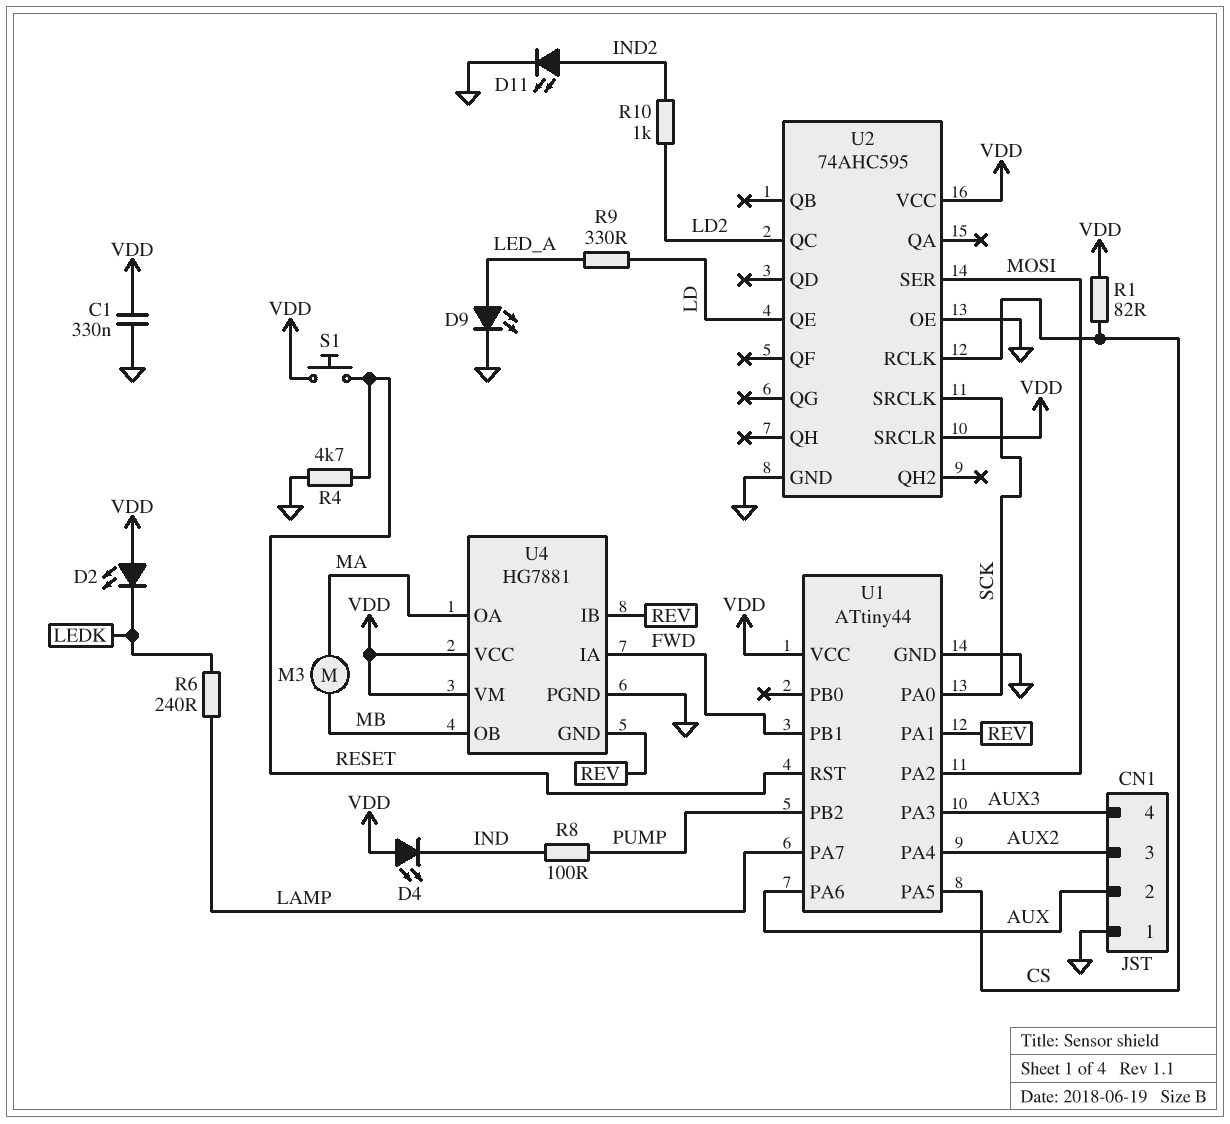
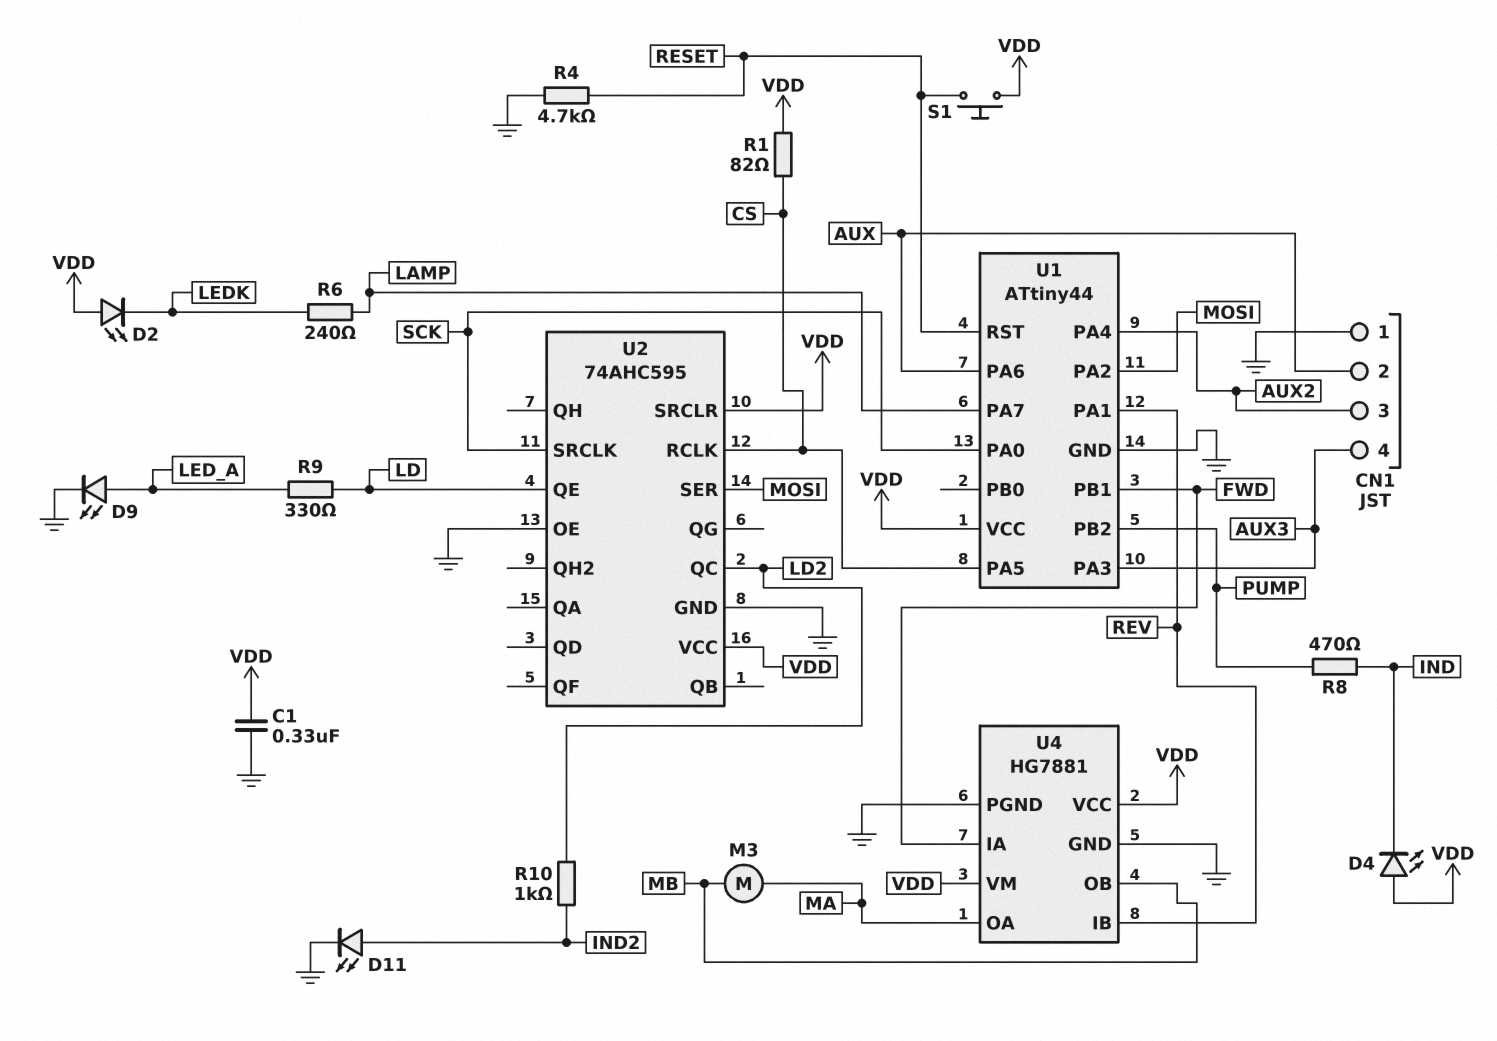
R8: 100 (IND, PUMP) -> 470 (IND, PUMP)
U4 pin GND: REV -> GND

